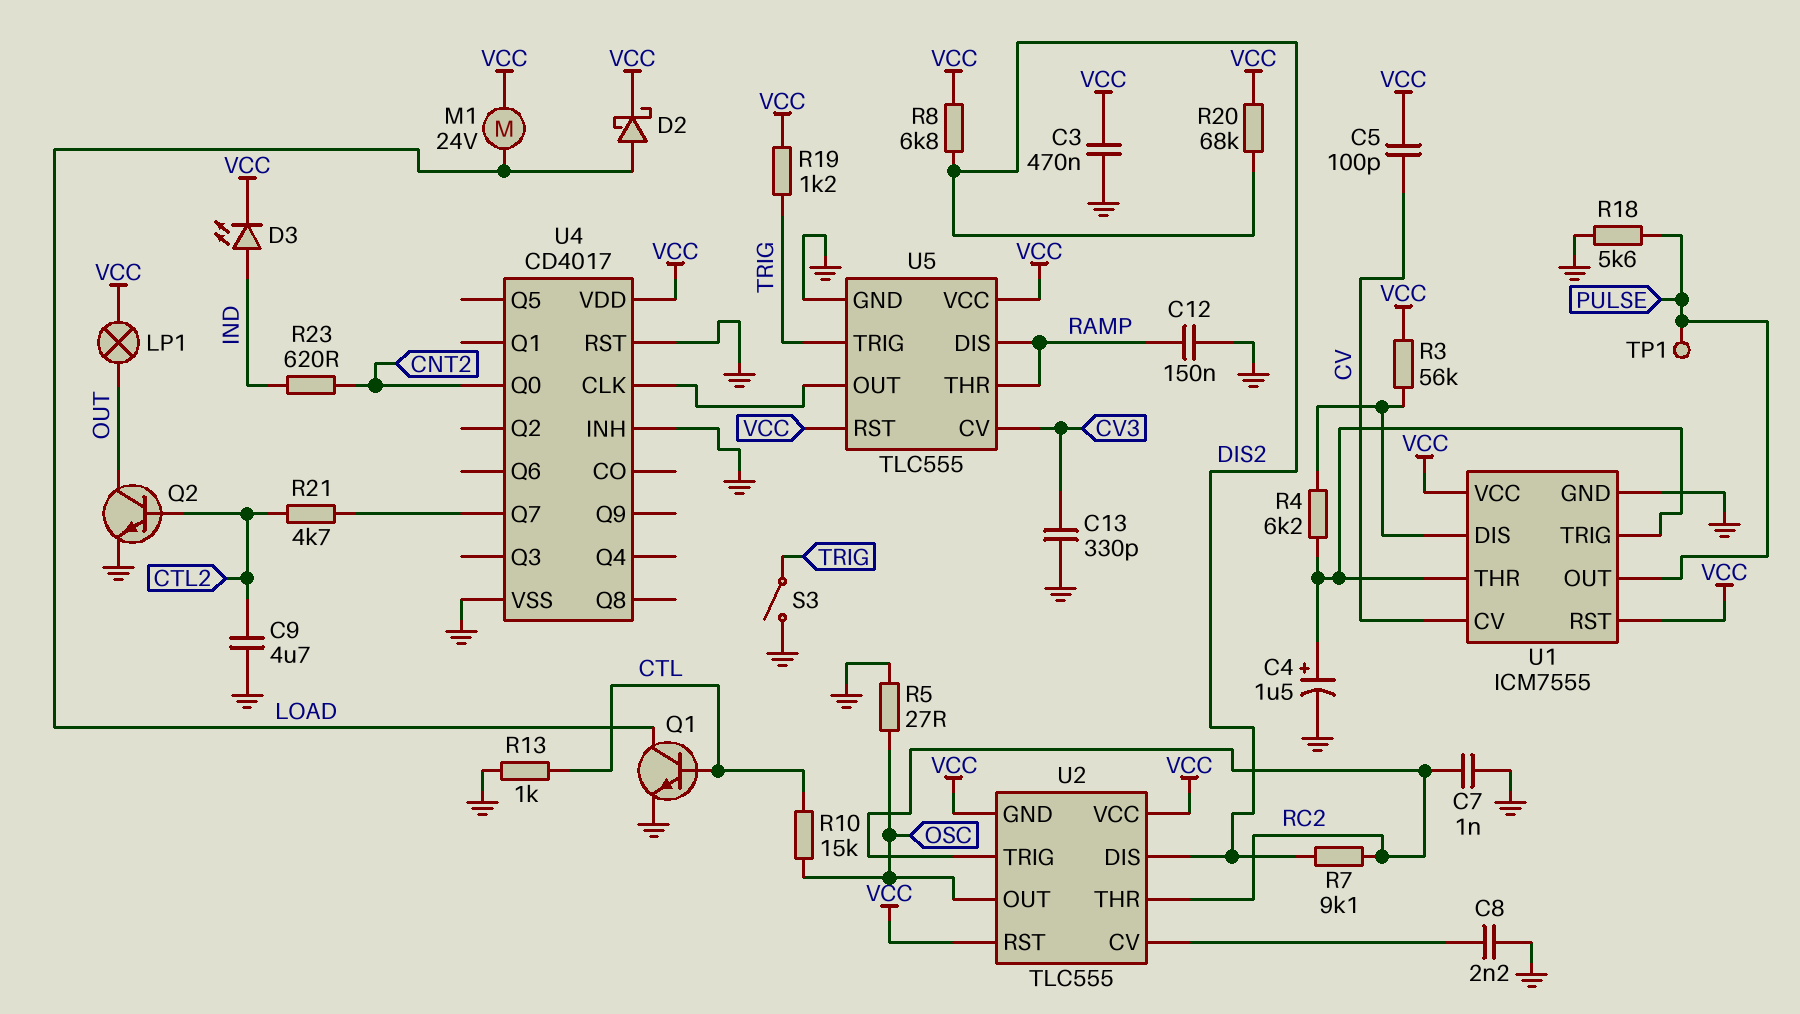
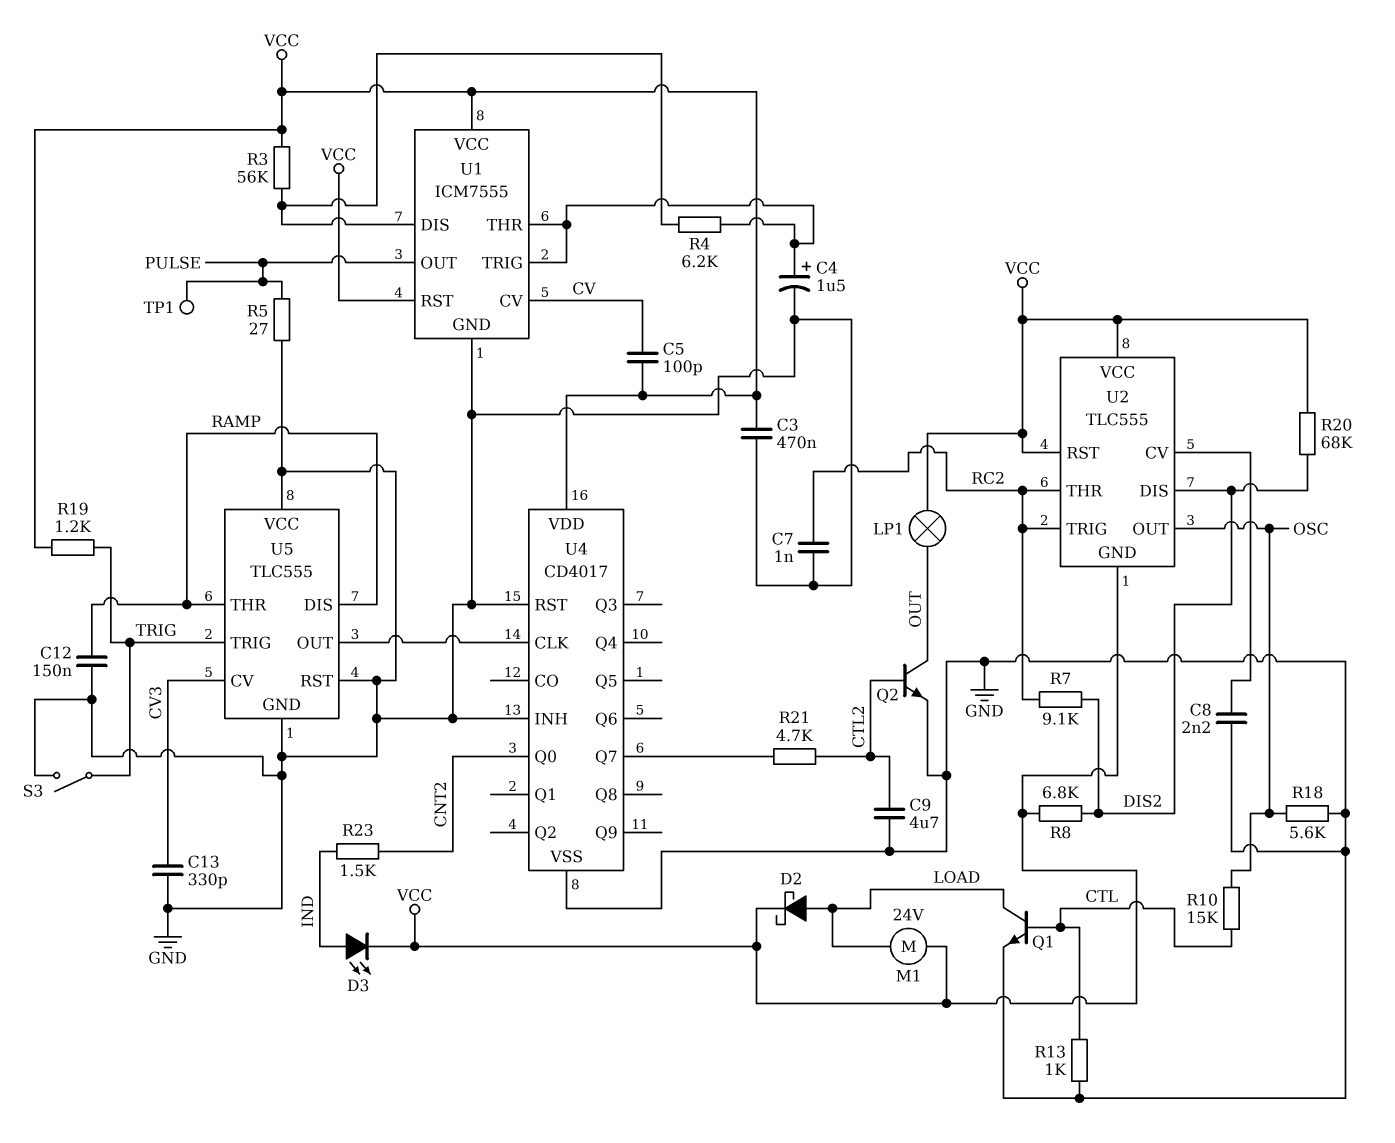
R5: 27 (GND, OSC) -> 27 (GND, PULSE)
R18: 5.6k (GND, PULSE) -> 5.6k (GND, OSC)
R23: 620 (CNT2, IND) -> 1.5k (CNT2, IND)
U5 pin RST: VCC -> GND
U5 pin VCC: VCC -> GND

